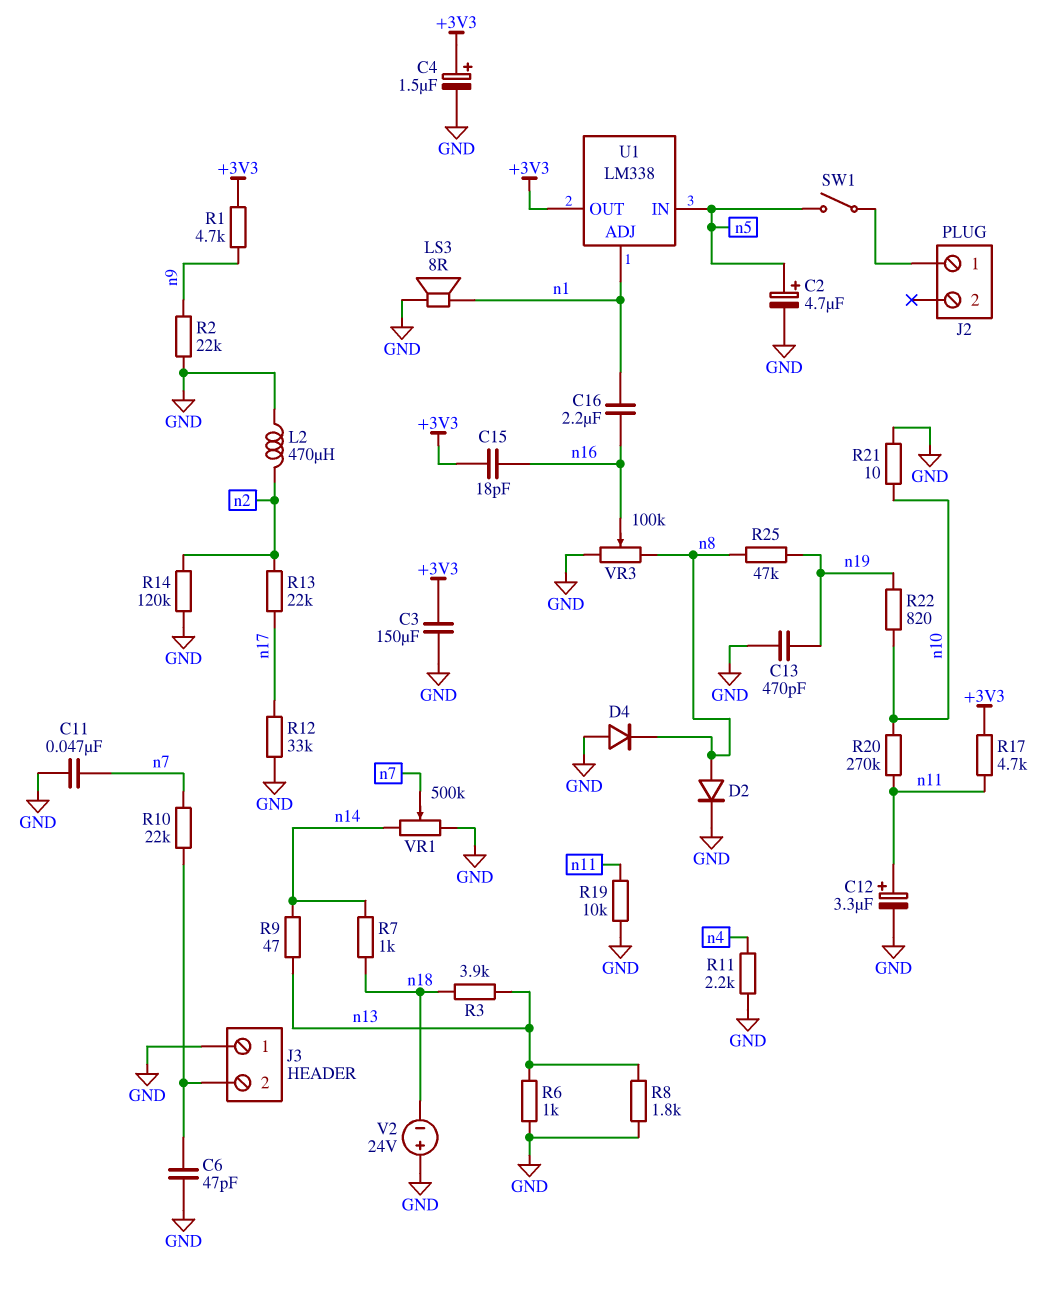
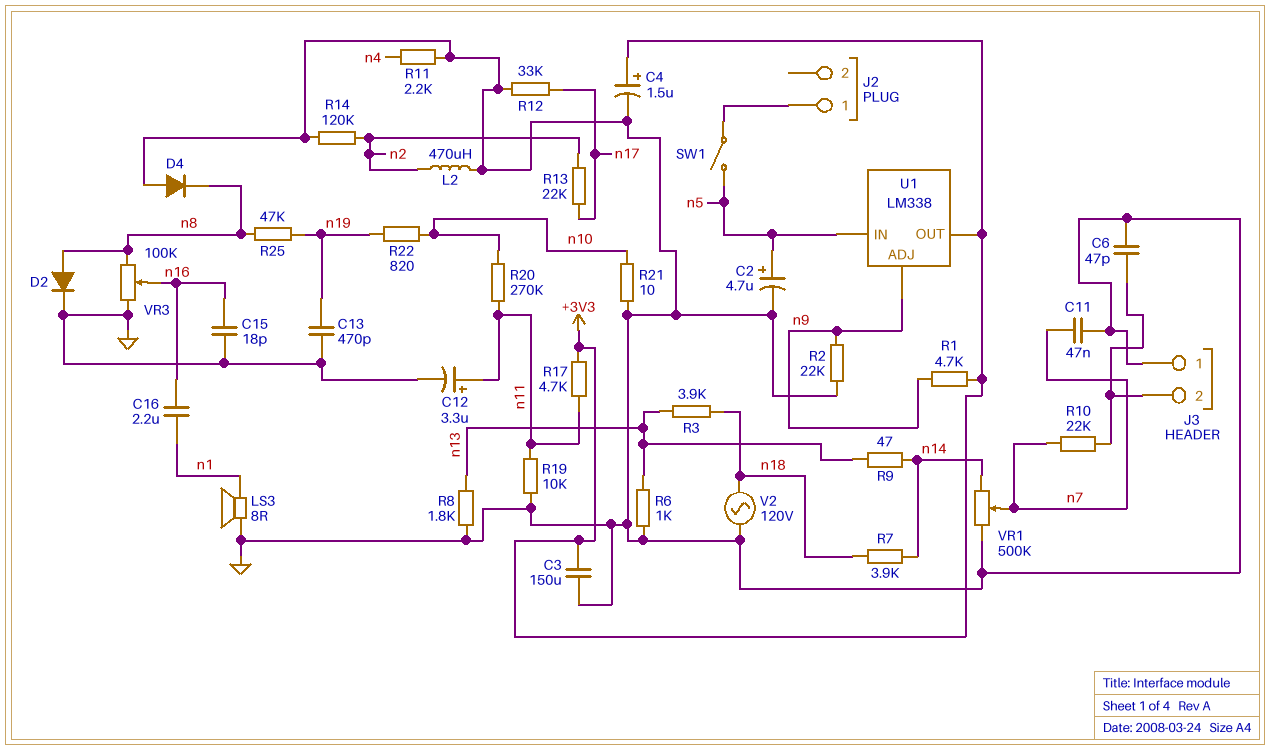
C15: 18pF (+3V3, n16) -> 18pF (GND, n16)
R7: 1k (n14, n18) -> 3.9k (n14, n18)
U1 pin ADJ: n1 -> n9
V2: 24V (plus GND, minus n18) -> AC 120V (GND, n18)

